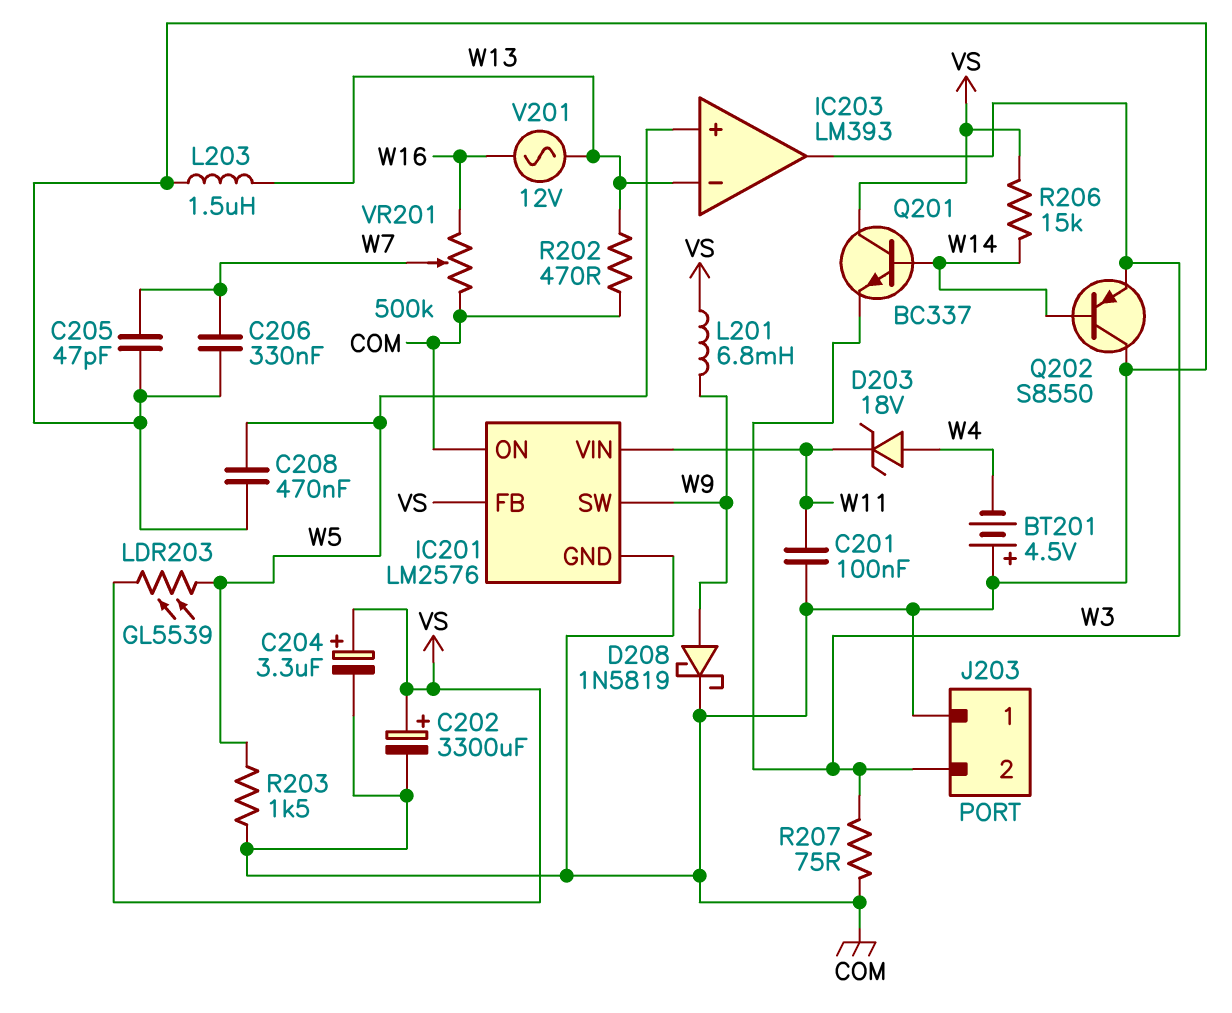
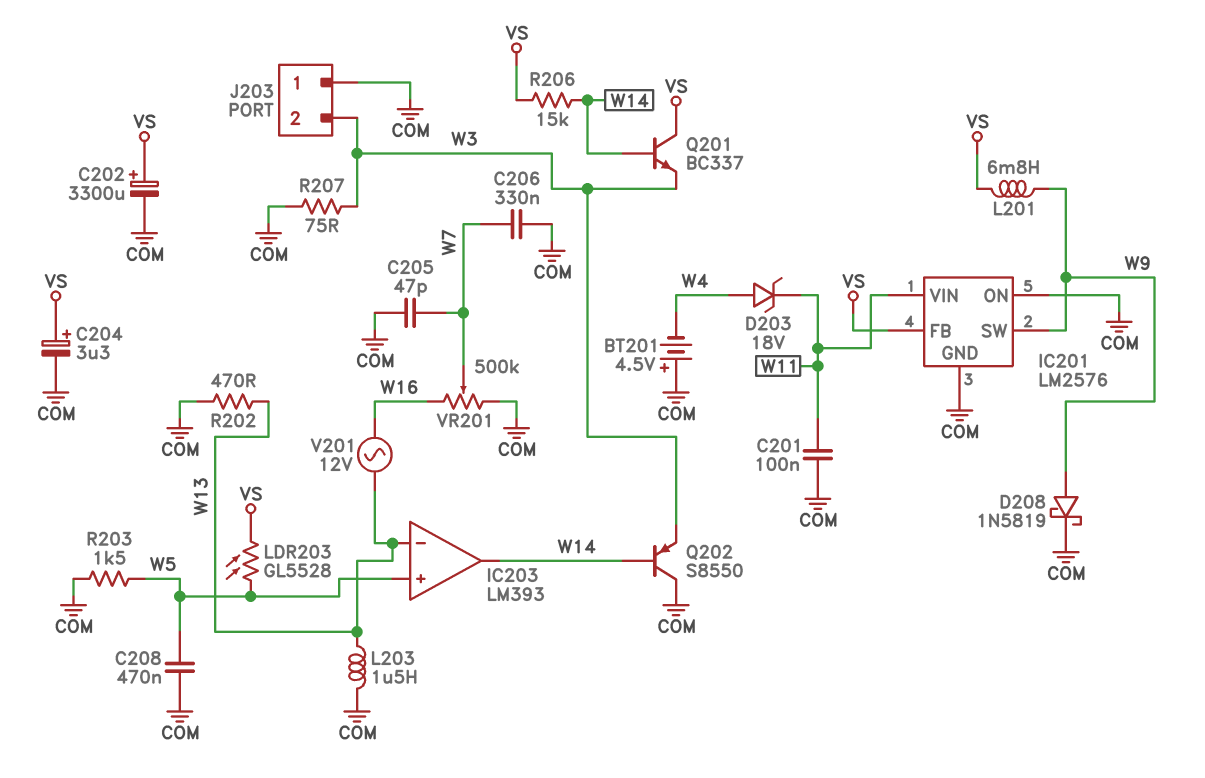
IC203 pin out: W3 -> W14
LDR203: GL5539 (VS, W5) -> GL5528 (VS, W5)

